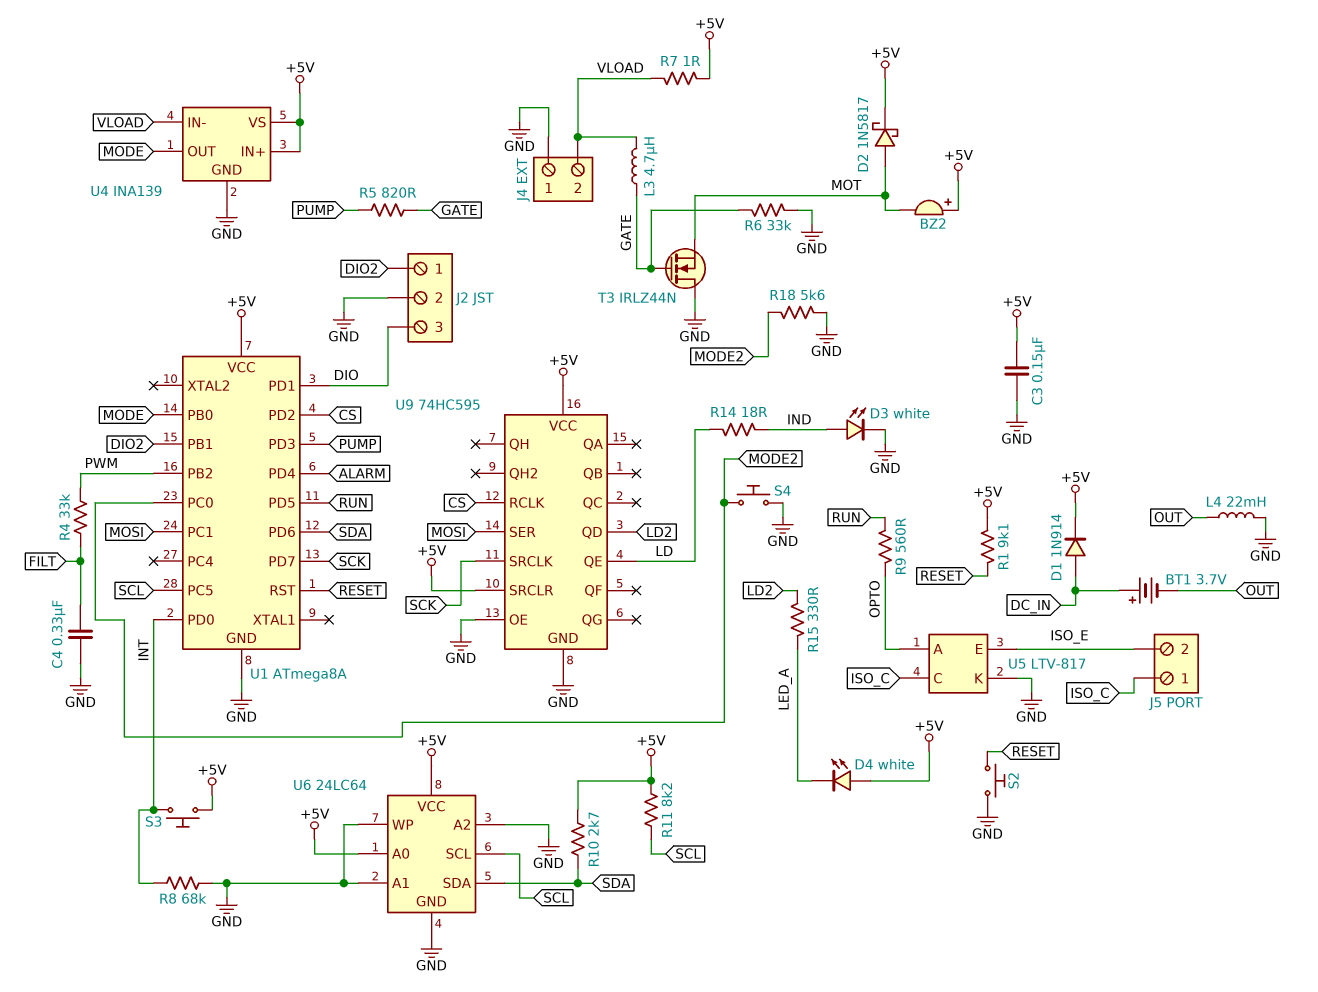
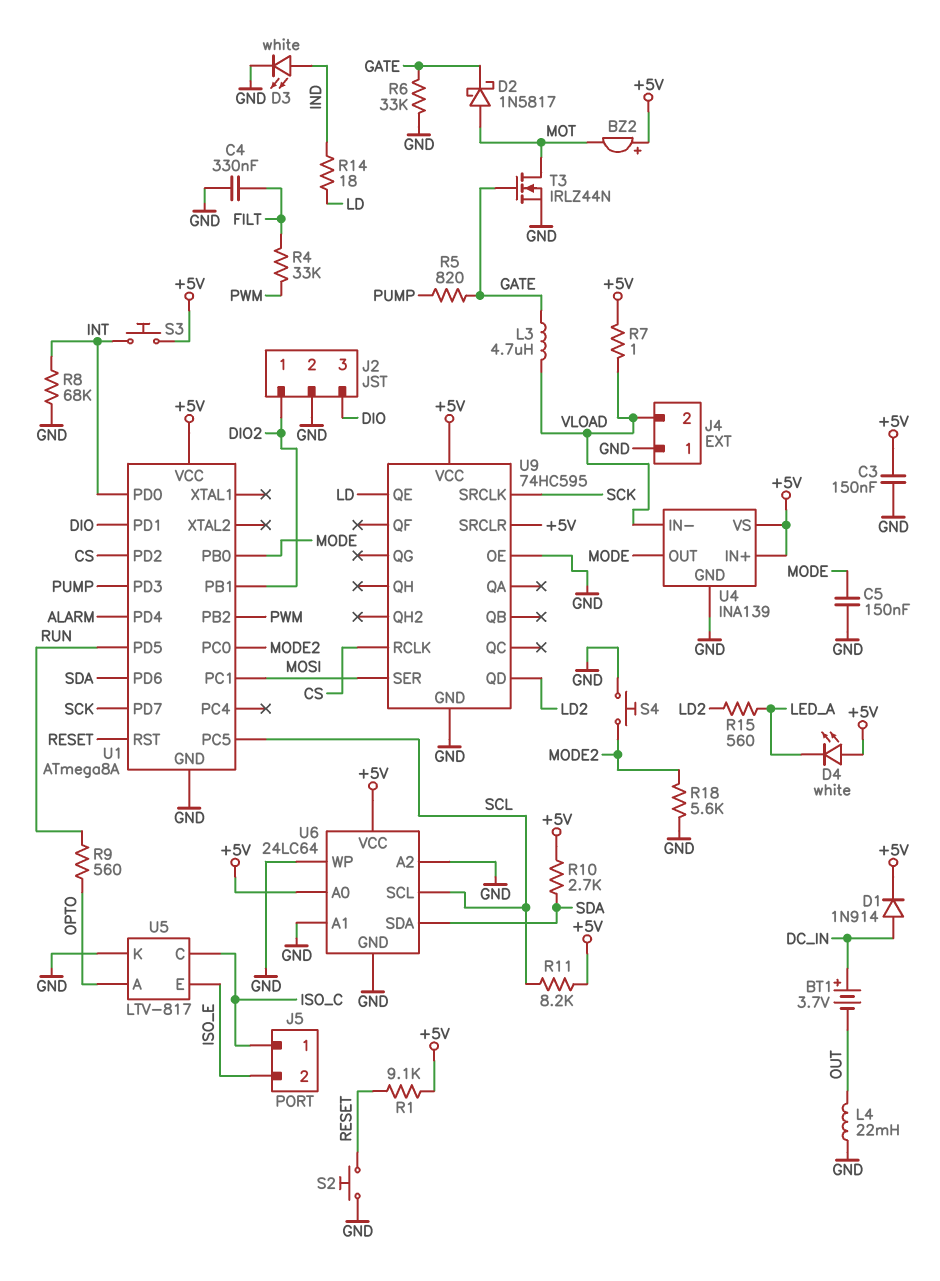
C5: none -> 150nF (GND, MODE)
D2: schottky 1N5817 (A MOT, K +5V) -> schottky 1N5817 (A MOT, K GATE)
R15: 330 (LD2, LED_A) -> 560 (LD2, LED_A)
T3: NMOS IRLZ44N (G GATE, D GND, S MOT) -> NMOS IRLZ44N (G GATE, D MOT, S GND)

